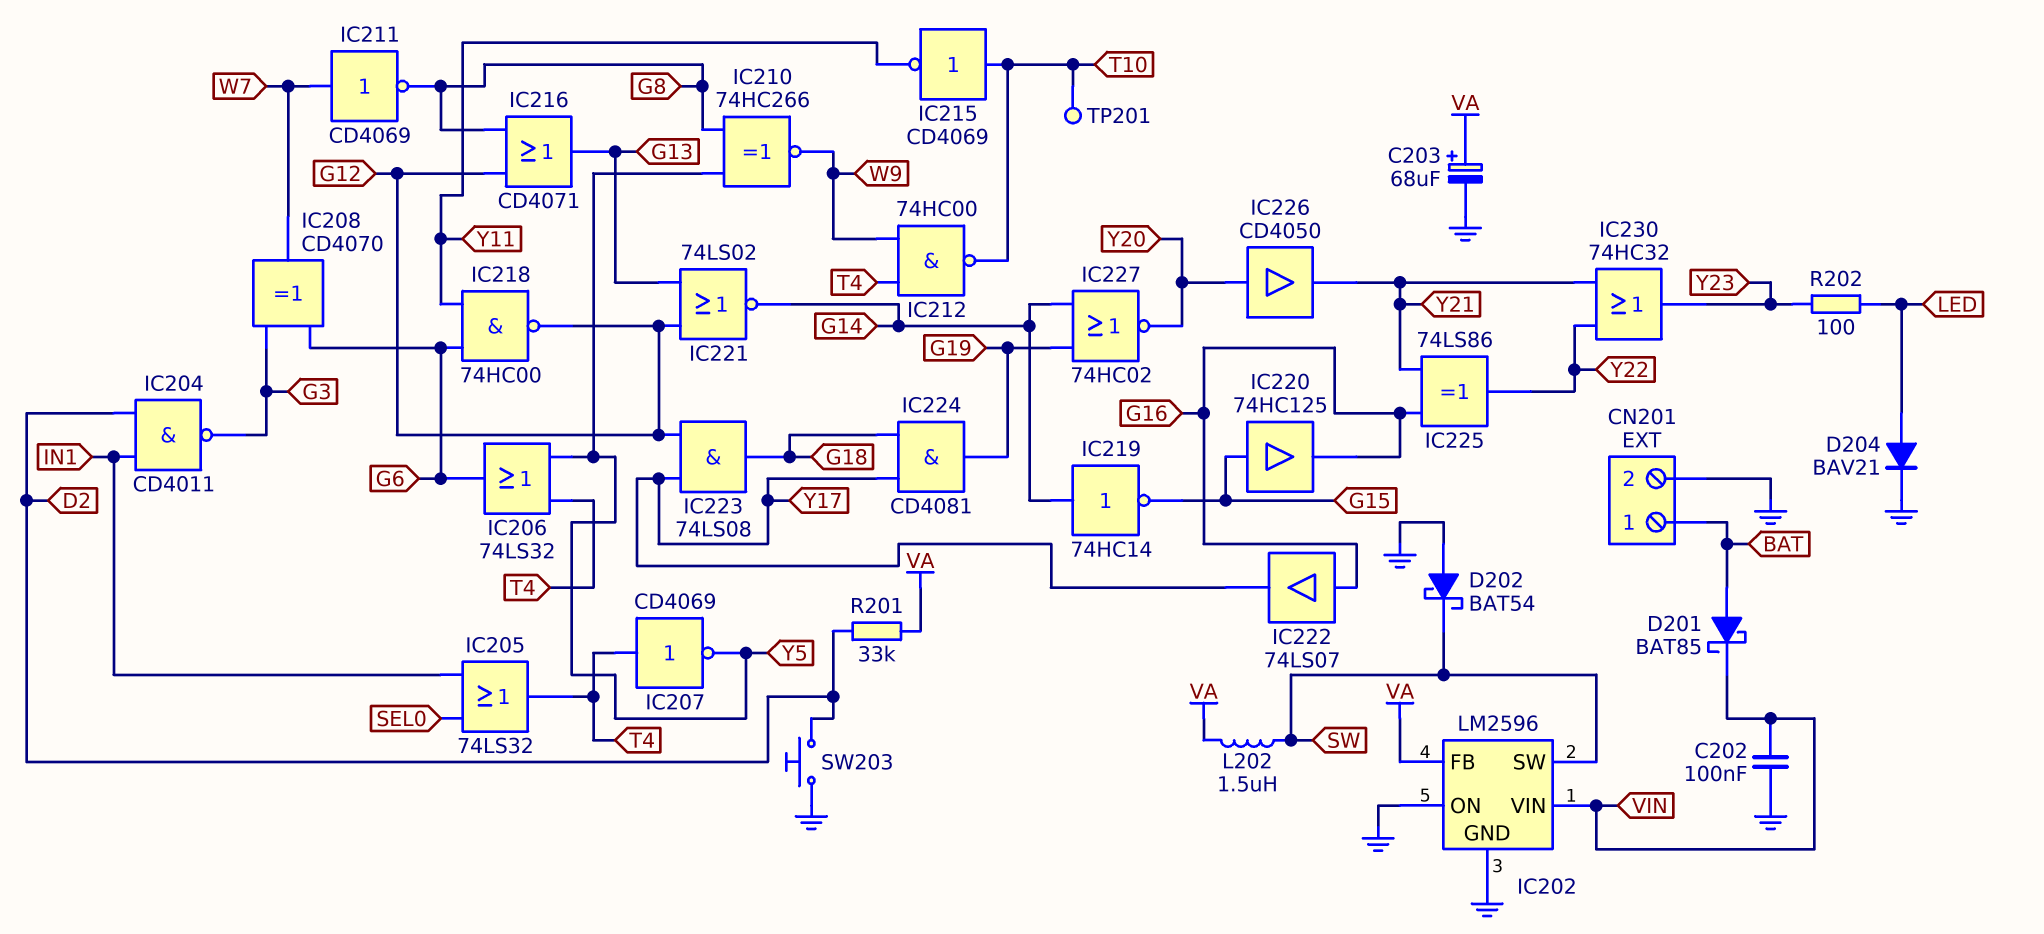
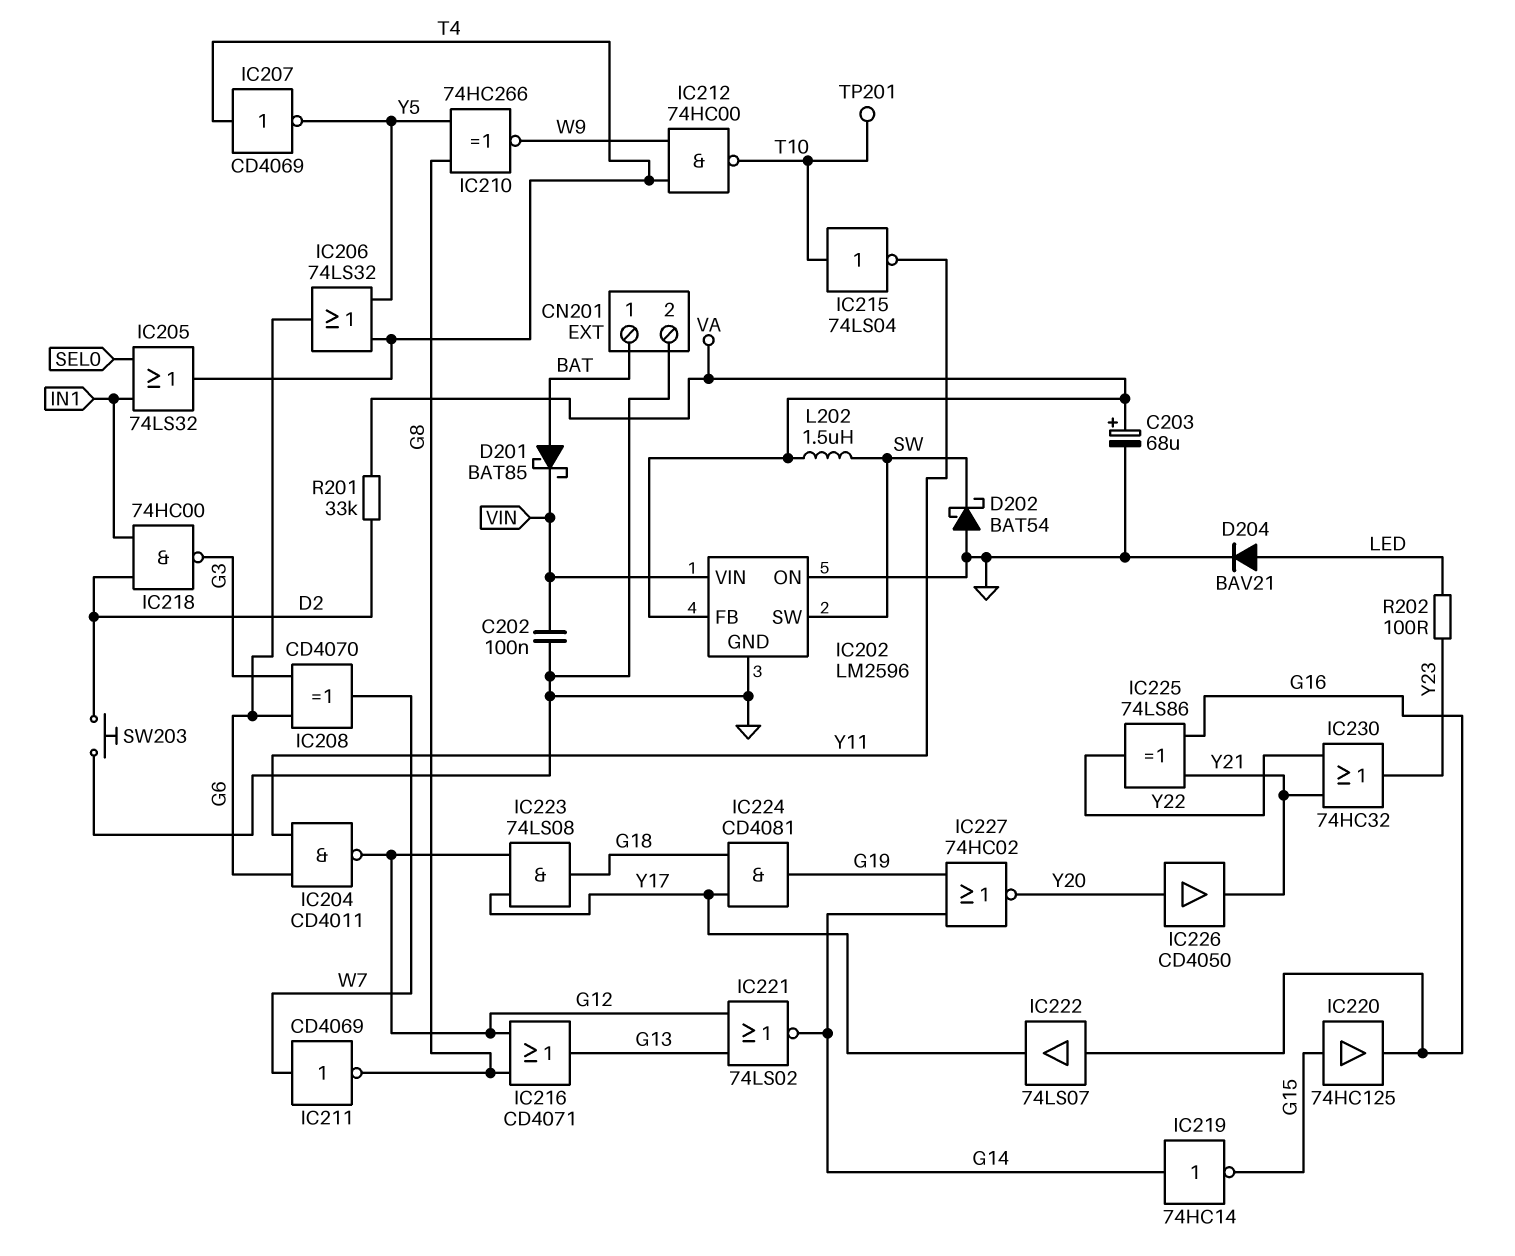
IC204: NAND CD4011 (in D2, in IN1, out G3) -> NAND CD4011 (in G6, in Y11, out G12)
IC215: NOT CD4069 (in T10, out Y11) -> NOT 74LS04 (in T10, out Y11)
IC218: NAND 74HC00 (in G6, in Y11, out G12) -> NAND 74HC00 (in D2, in IN1, out G3)

